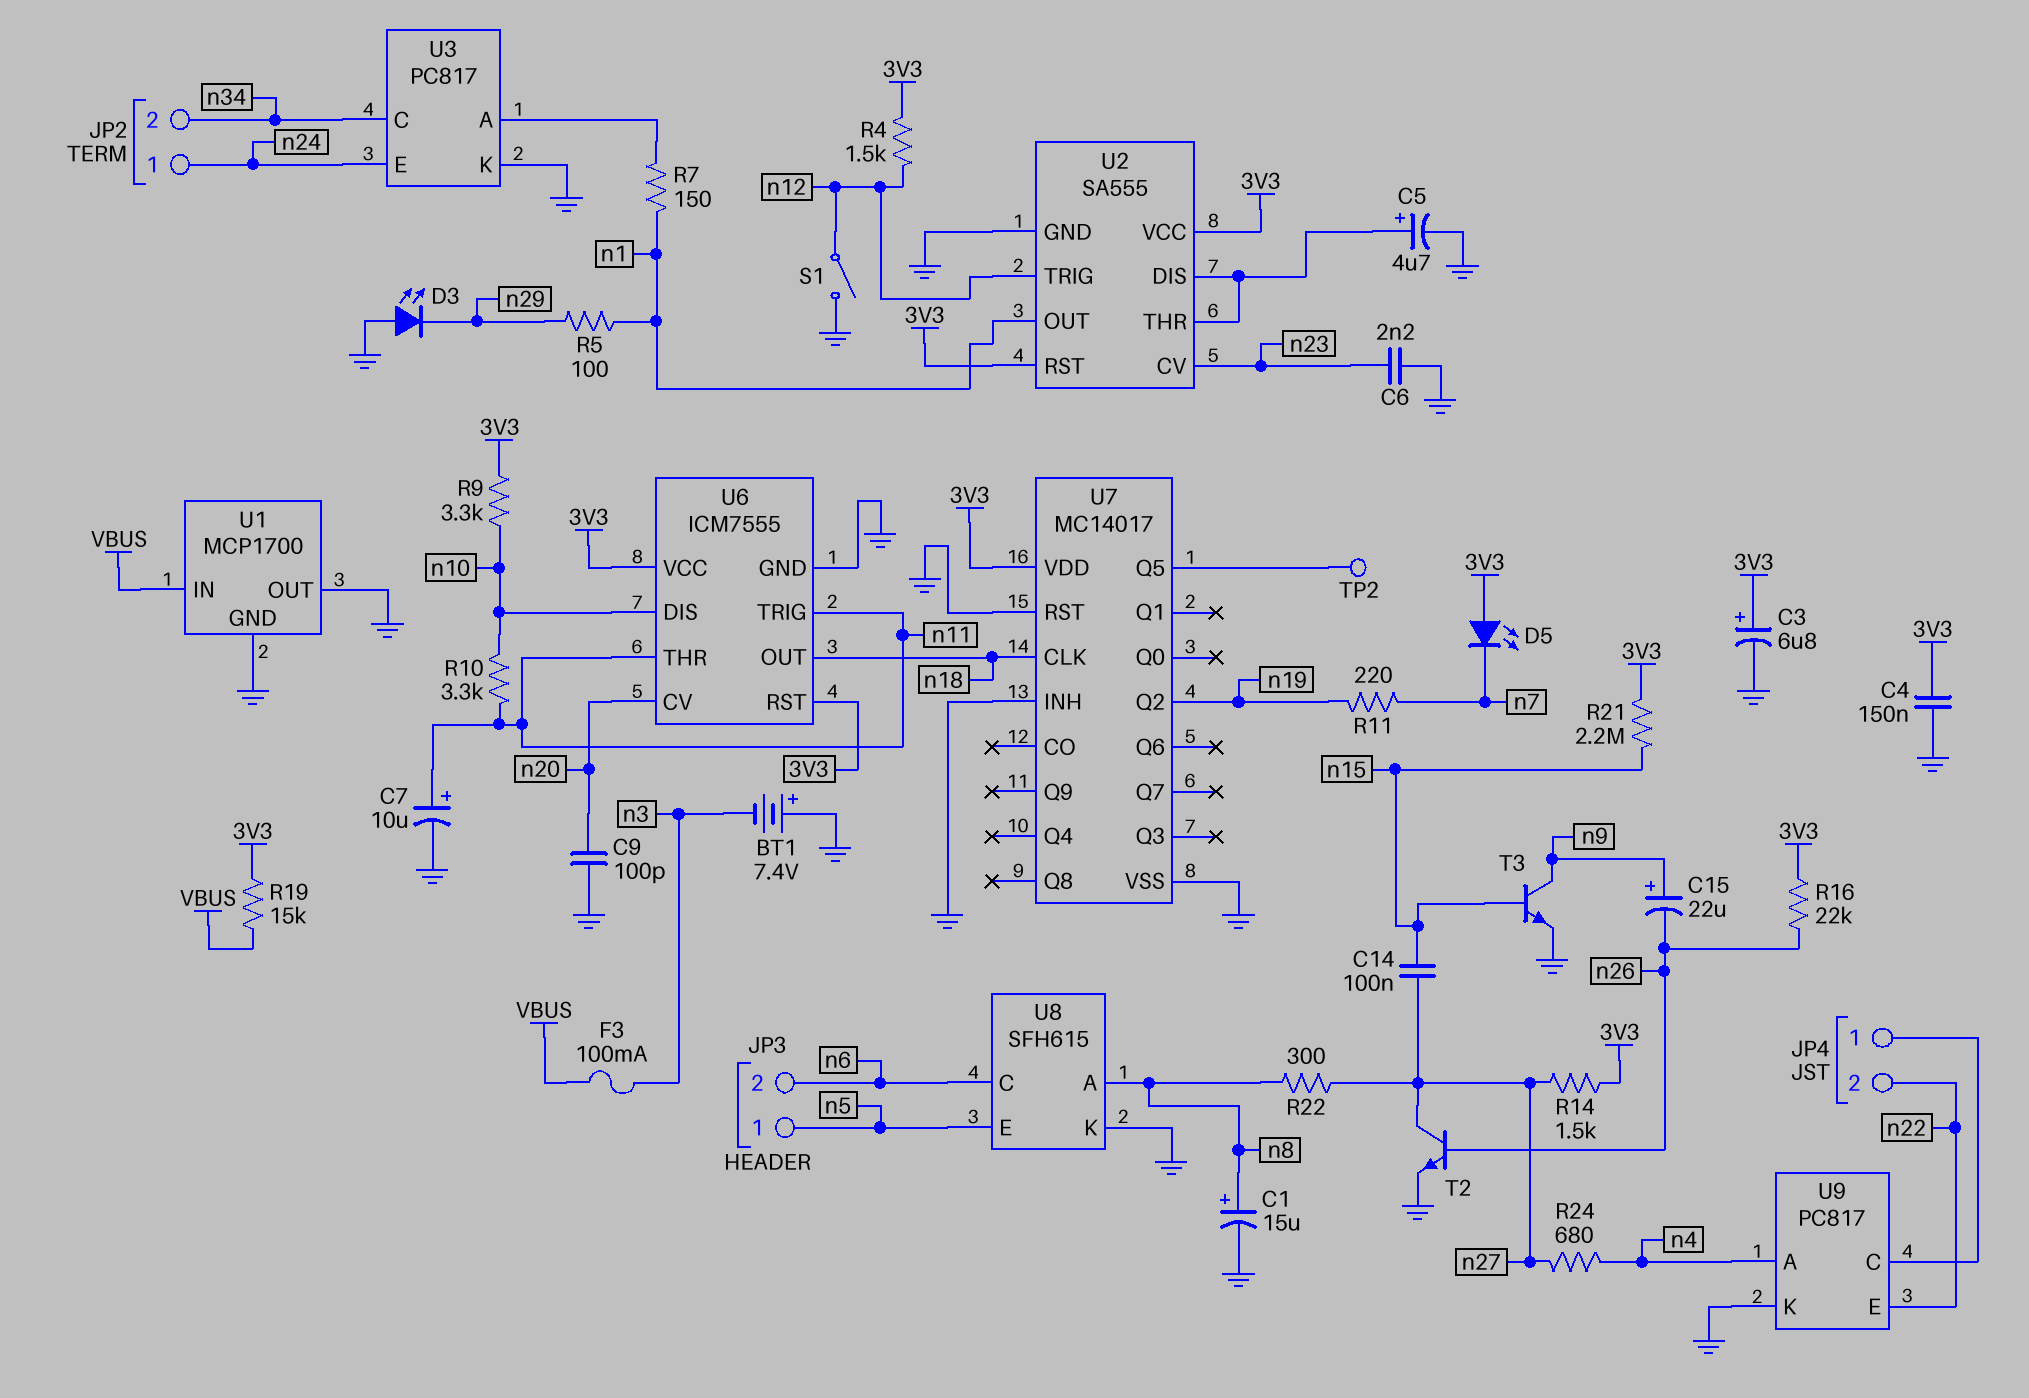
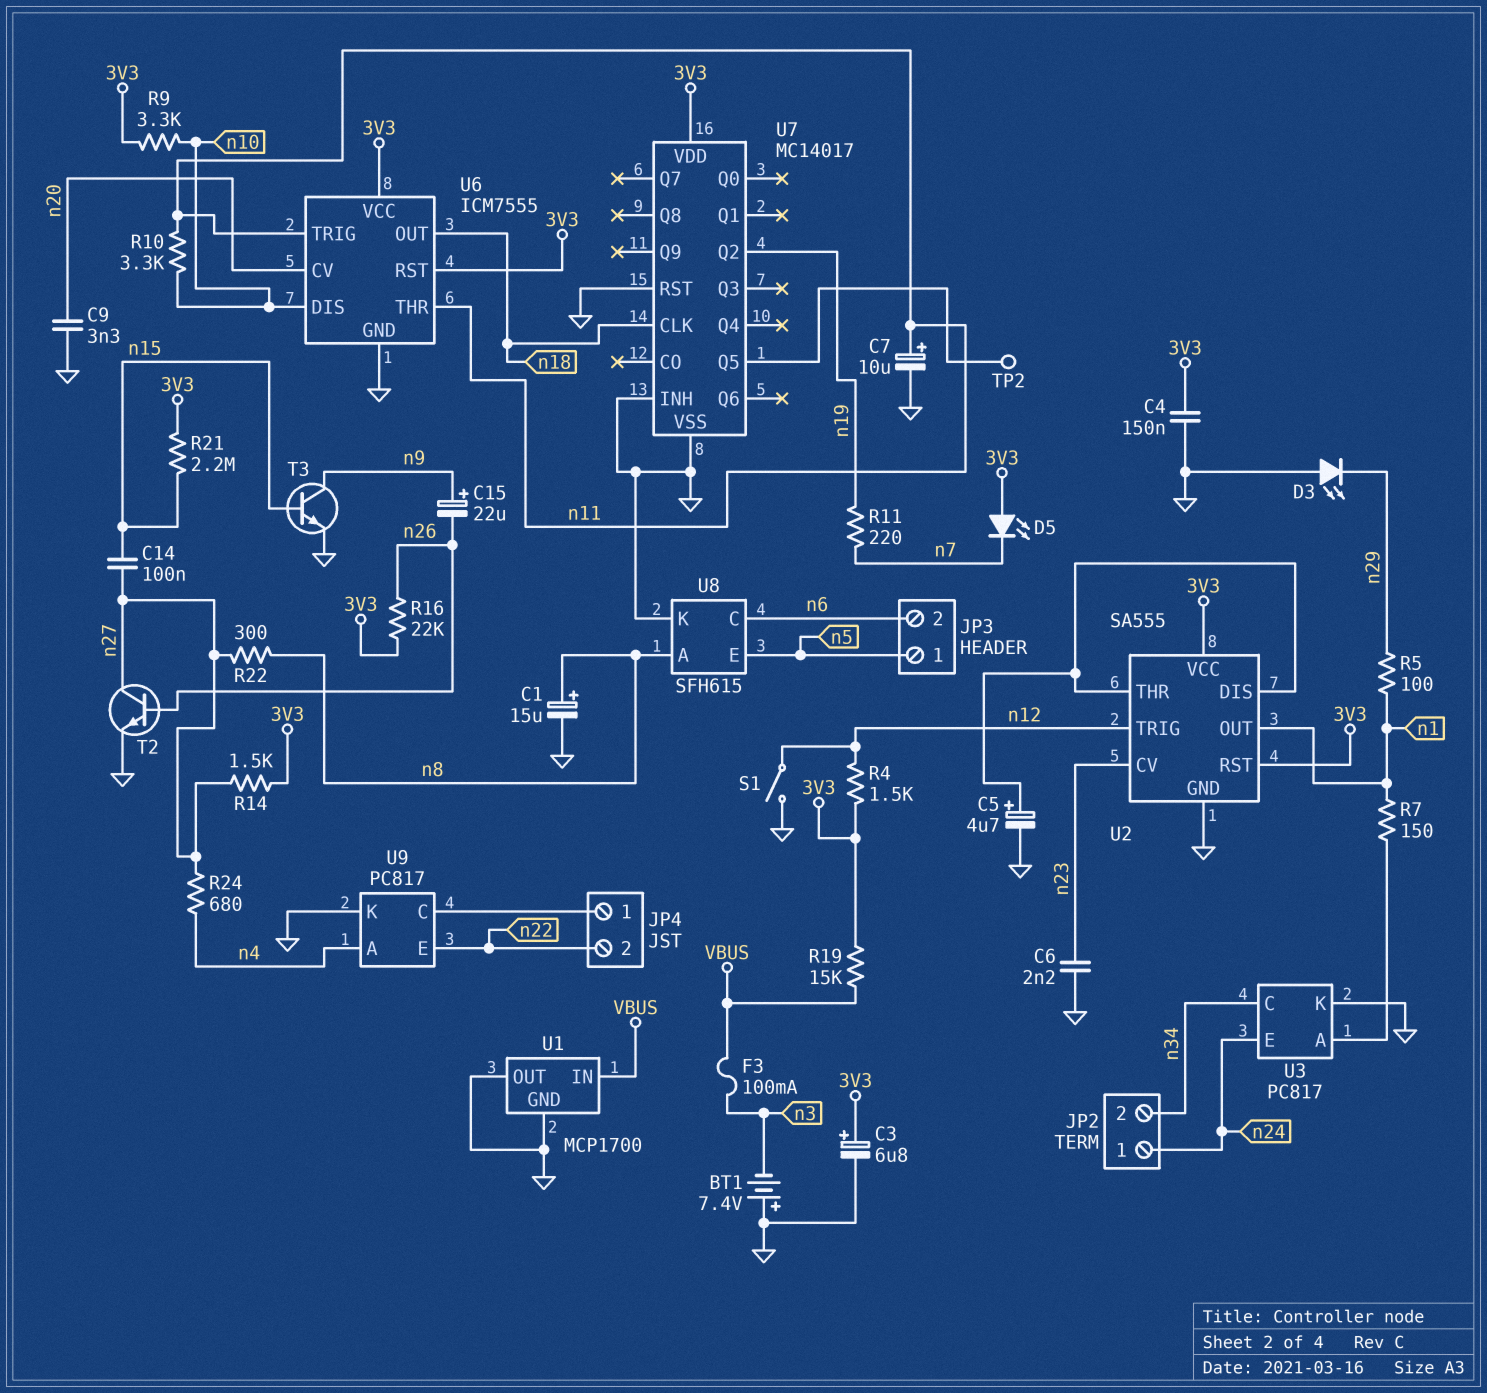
C9: 100pF (GND, n20) -> 3.3nF (GND, n20)

